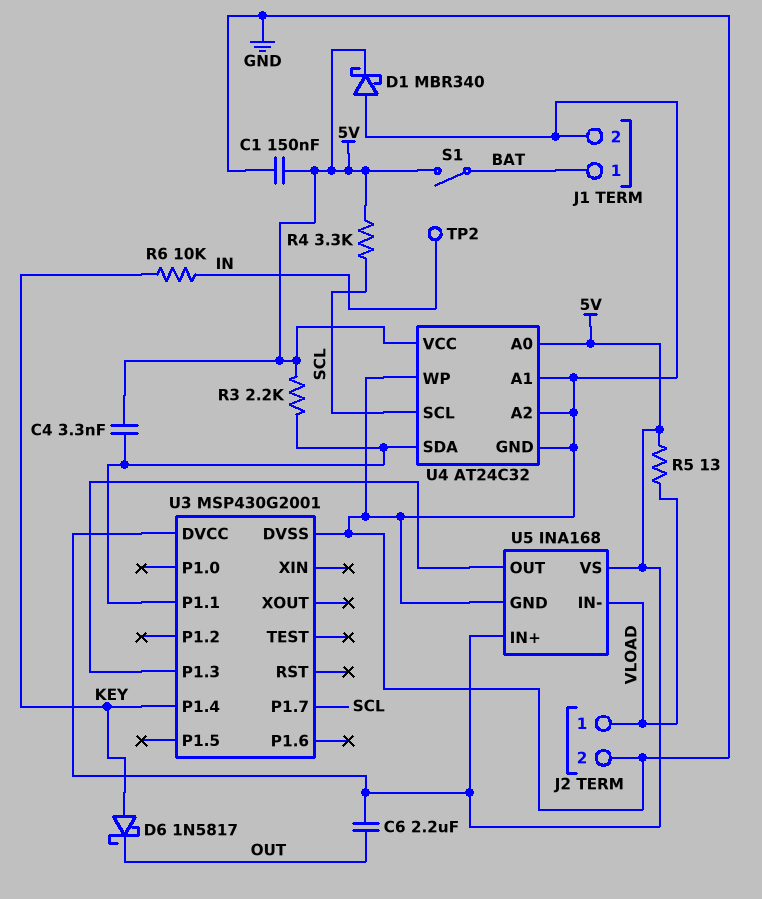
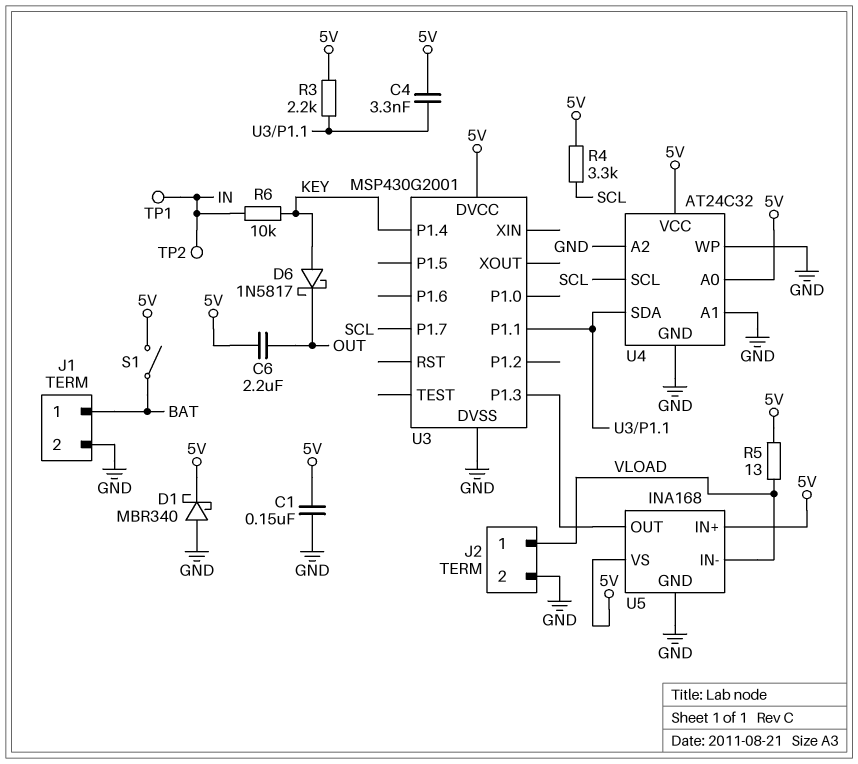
TP1: none -> test point (IN)

